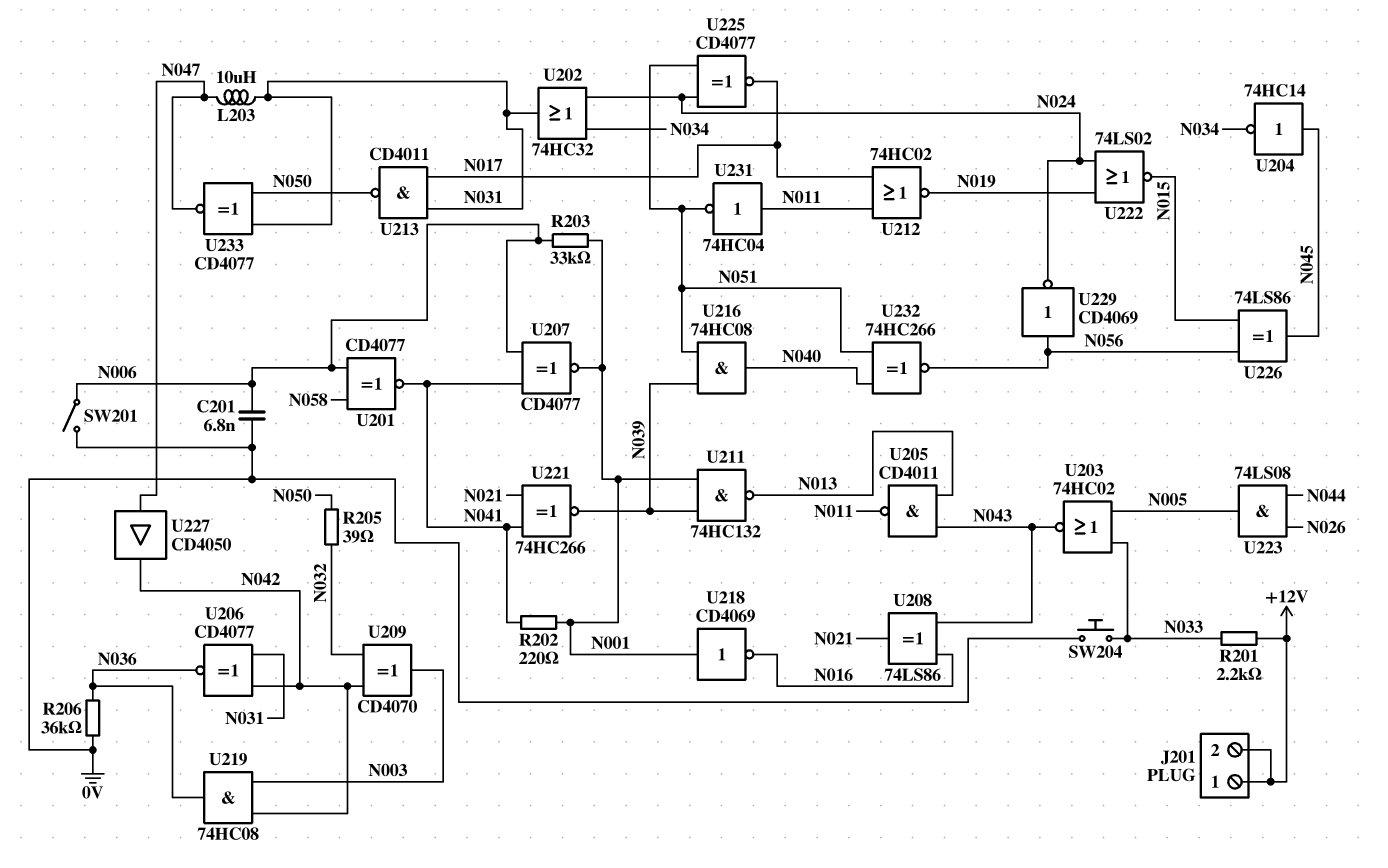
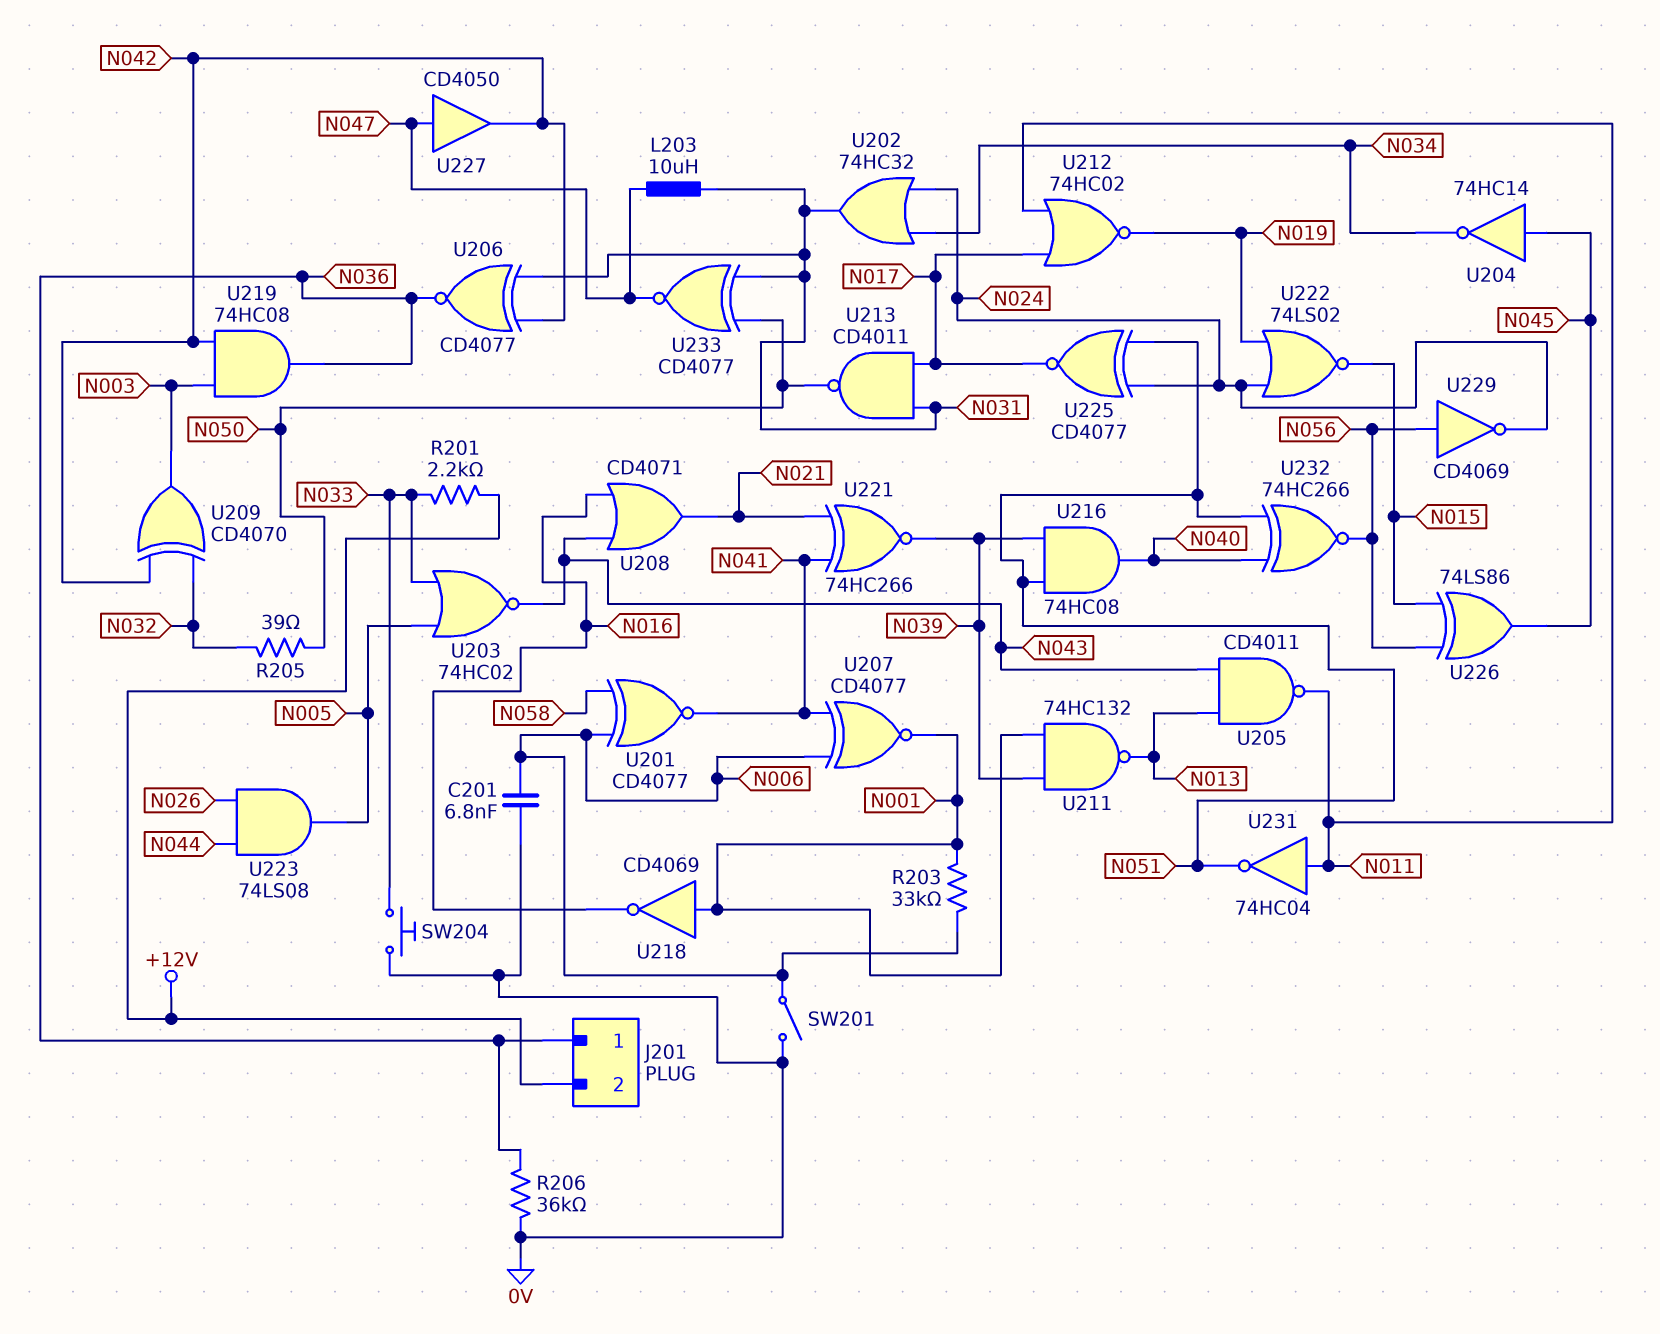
J201 pin 1: +12V -> N036
R202: 220 (N001, N041) -> none
U208: XOR 74LS86 (in N016, in N043, out N021) -> OR CD4071 (in N016, in N043, out N021)

